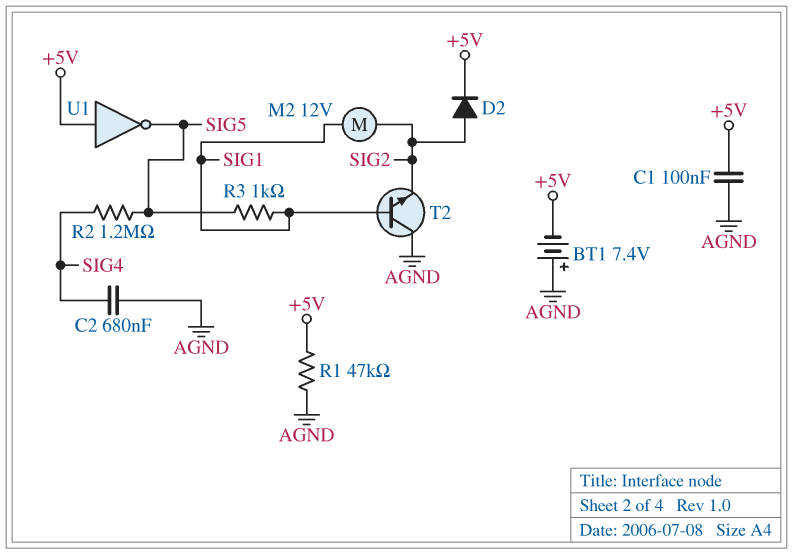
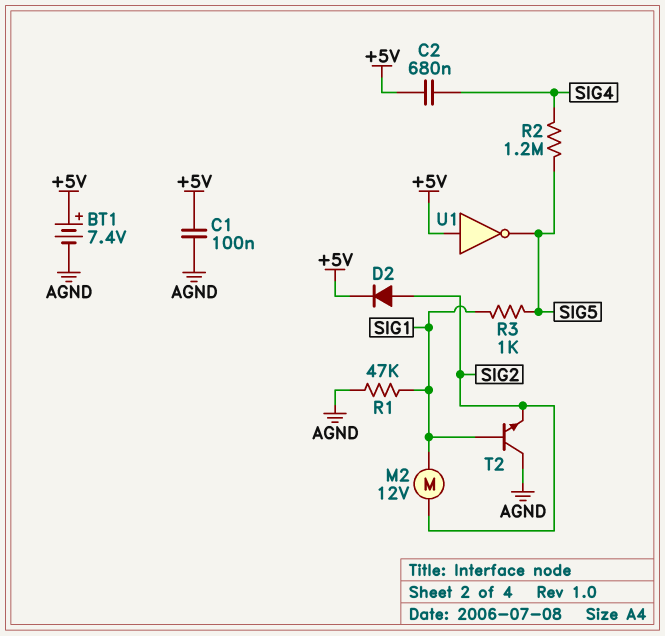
BT1: 7.4V (plus AGND, minus +5V) -> 7.4V (plus +5V, minus AGND)
C2: 680nF (AGND, SIG4) -> 680nF (+5V, SIG4)
R1: 47k (+5V, AGND) -> 47k (AGND, SIG1)

